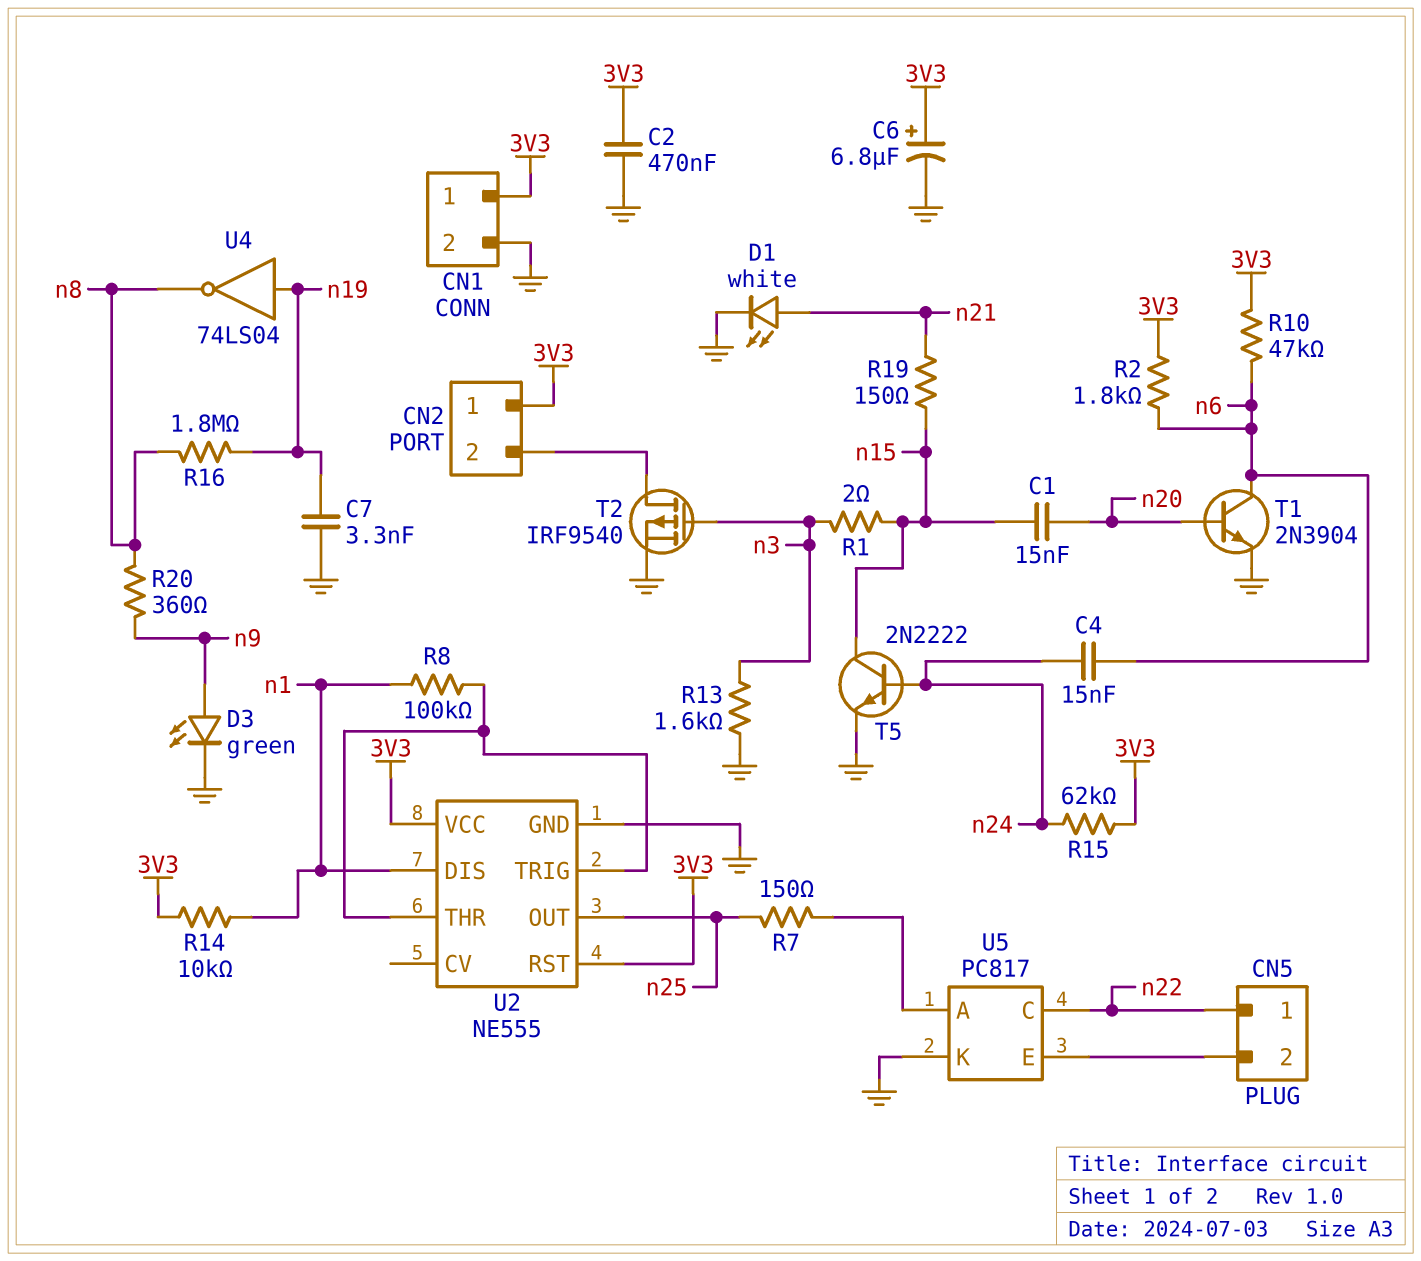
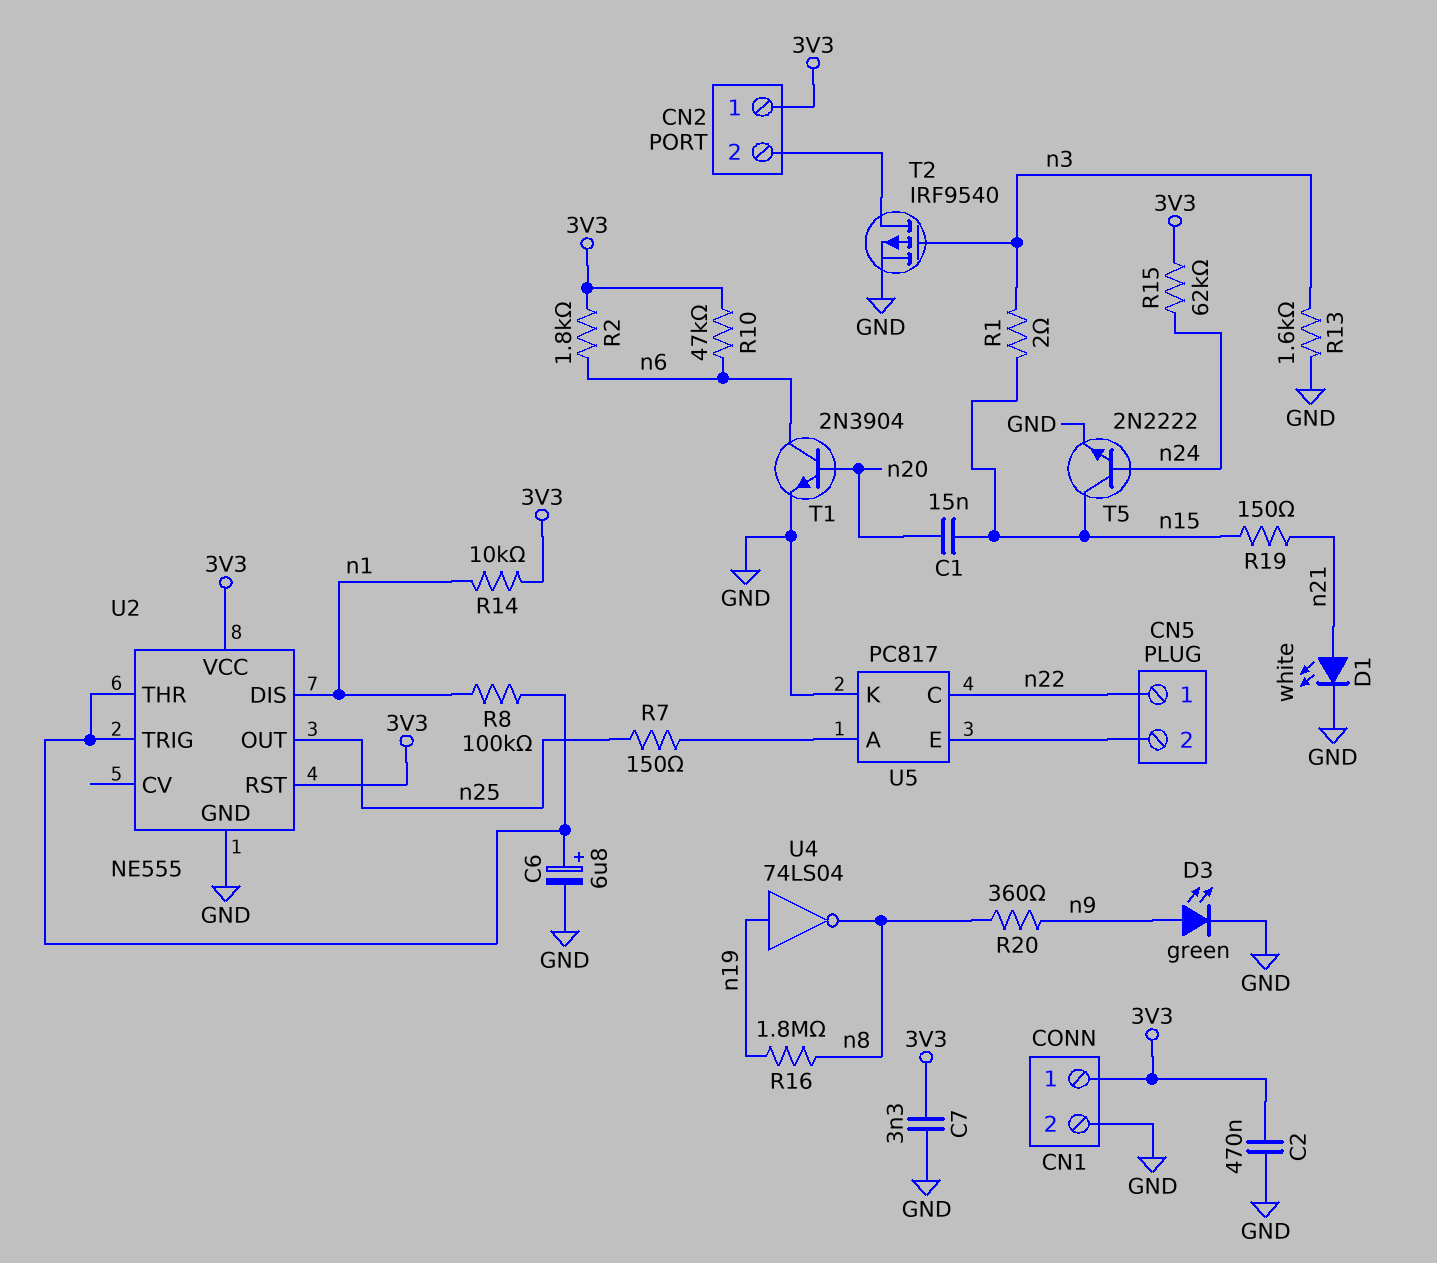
C4: 15nF (n6, n24) -> none
C6: 6.8uF (plus 3V3, minus GND) -> 6.8uF (plus U2/THR, minus GND)
C7: 3.3nF (GND, n19) -> 3.3nF (3V3, GND)

